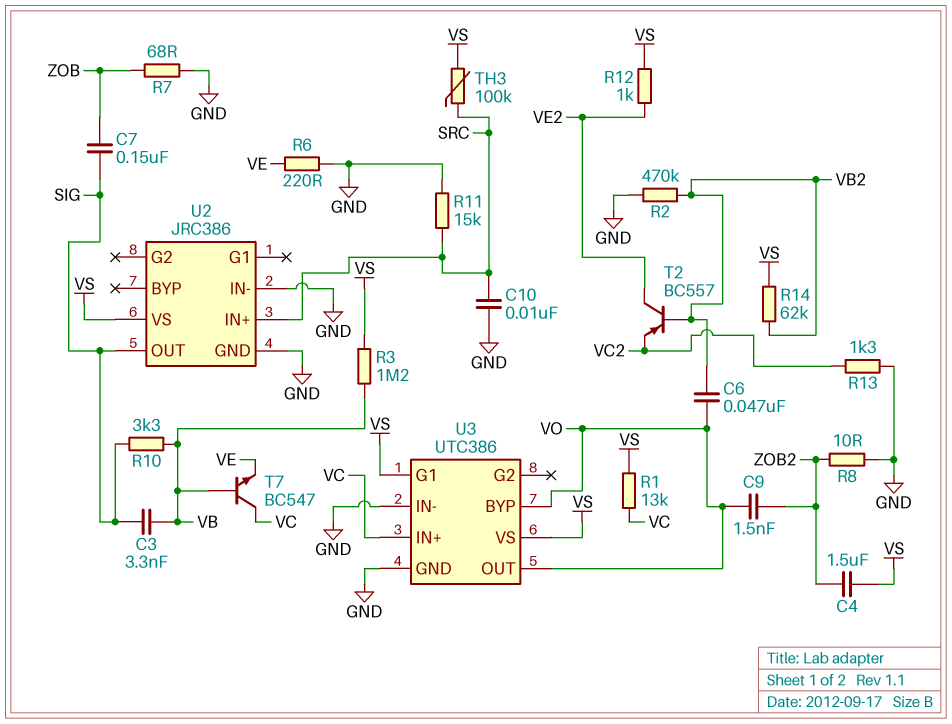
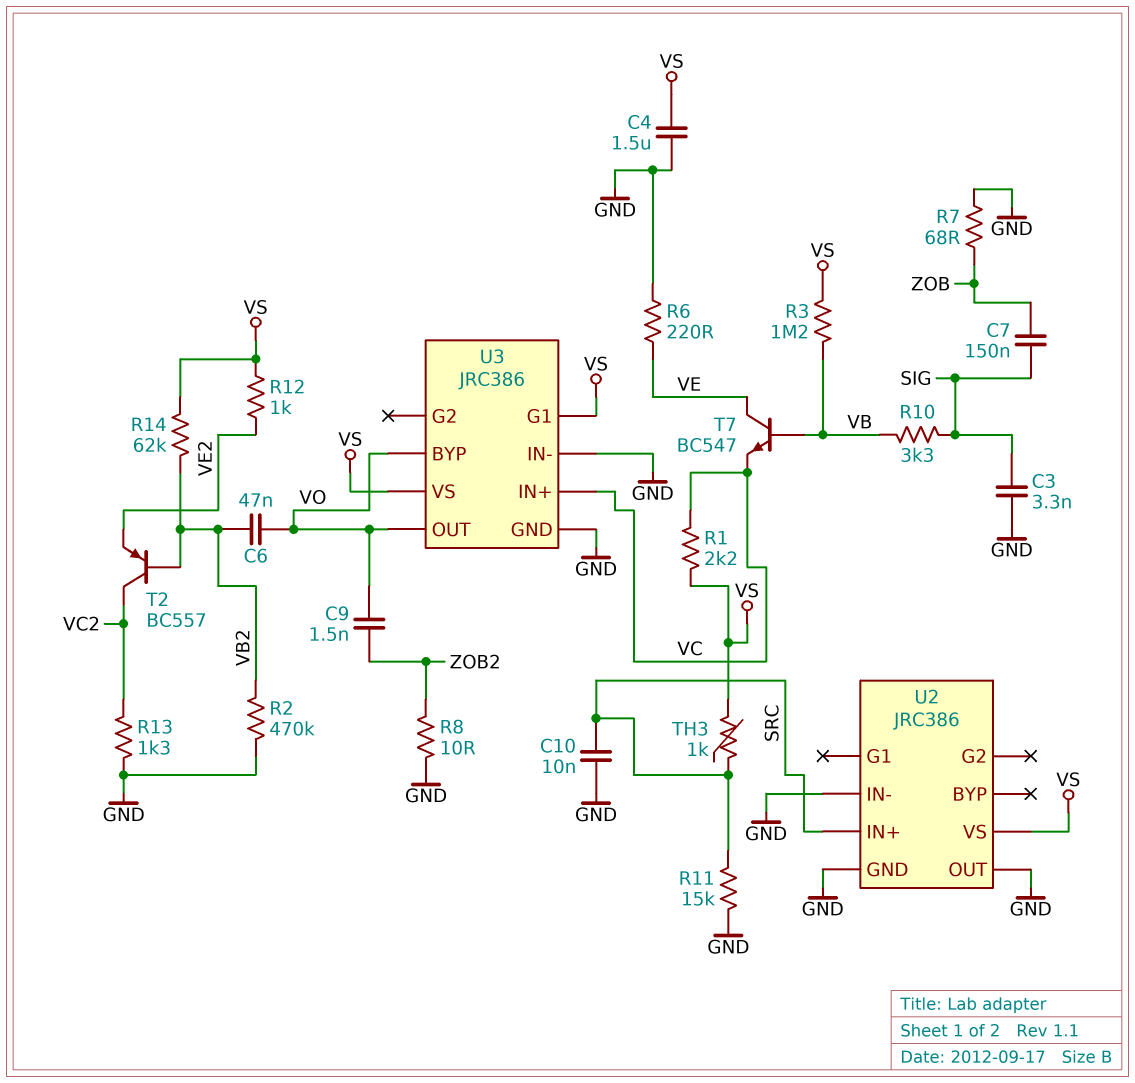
C3: 3.3nF (SIG, VB) -> 3.3nF (GND, SIG)
C4: 1.5uF (VS, ZOB2) -> 1.5uF (GND, VS)
R1: 13k (VC, VS) -> 2.2k (VC, VS)
T2: PNP BC557 (B VB2, C VE2, E VC2) -> PNP BC557 (B VB2, C VC2, E VE2)
T7: NPN BC547 (B VB, C VC, E VE) -> NPN BC547 (B VB, C VE, E VC)
TH3: 100k (SRC, VS) -> 1k (SRC, VS)
U2 pin OUT: SIG -> GND
U3: UTC386 -> JRC386

